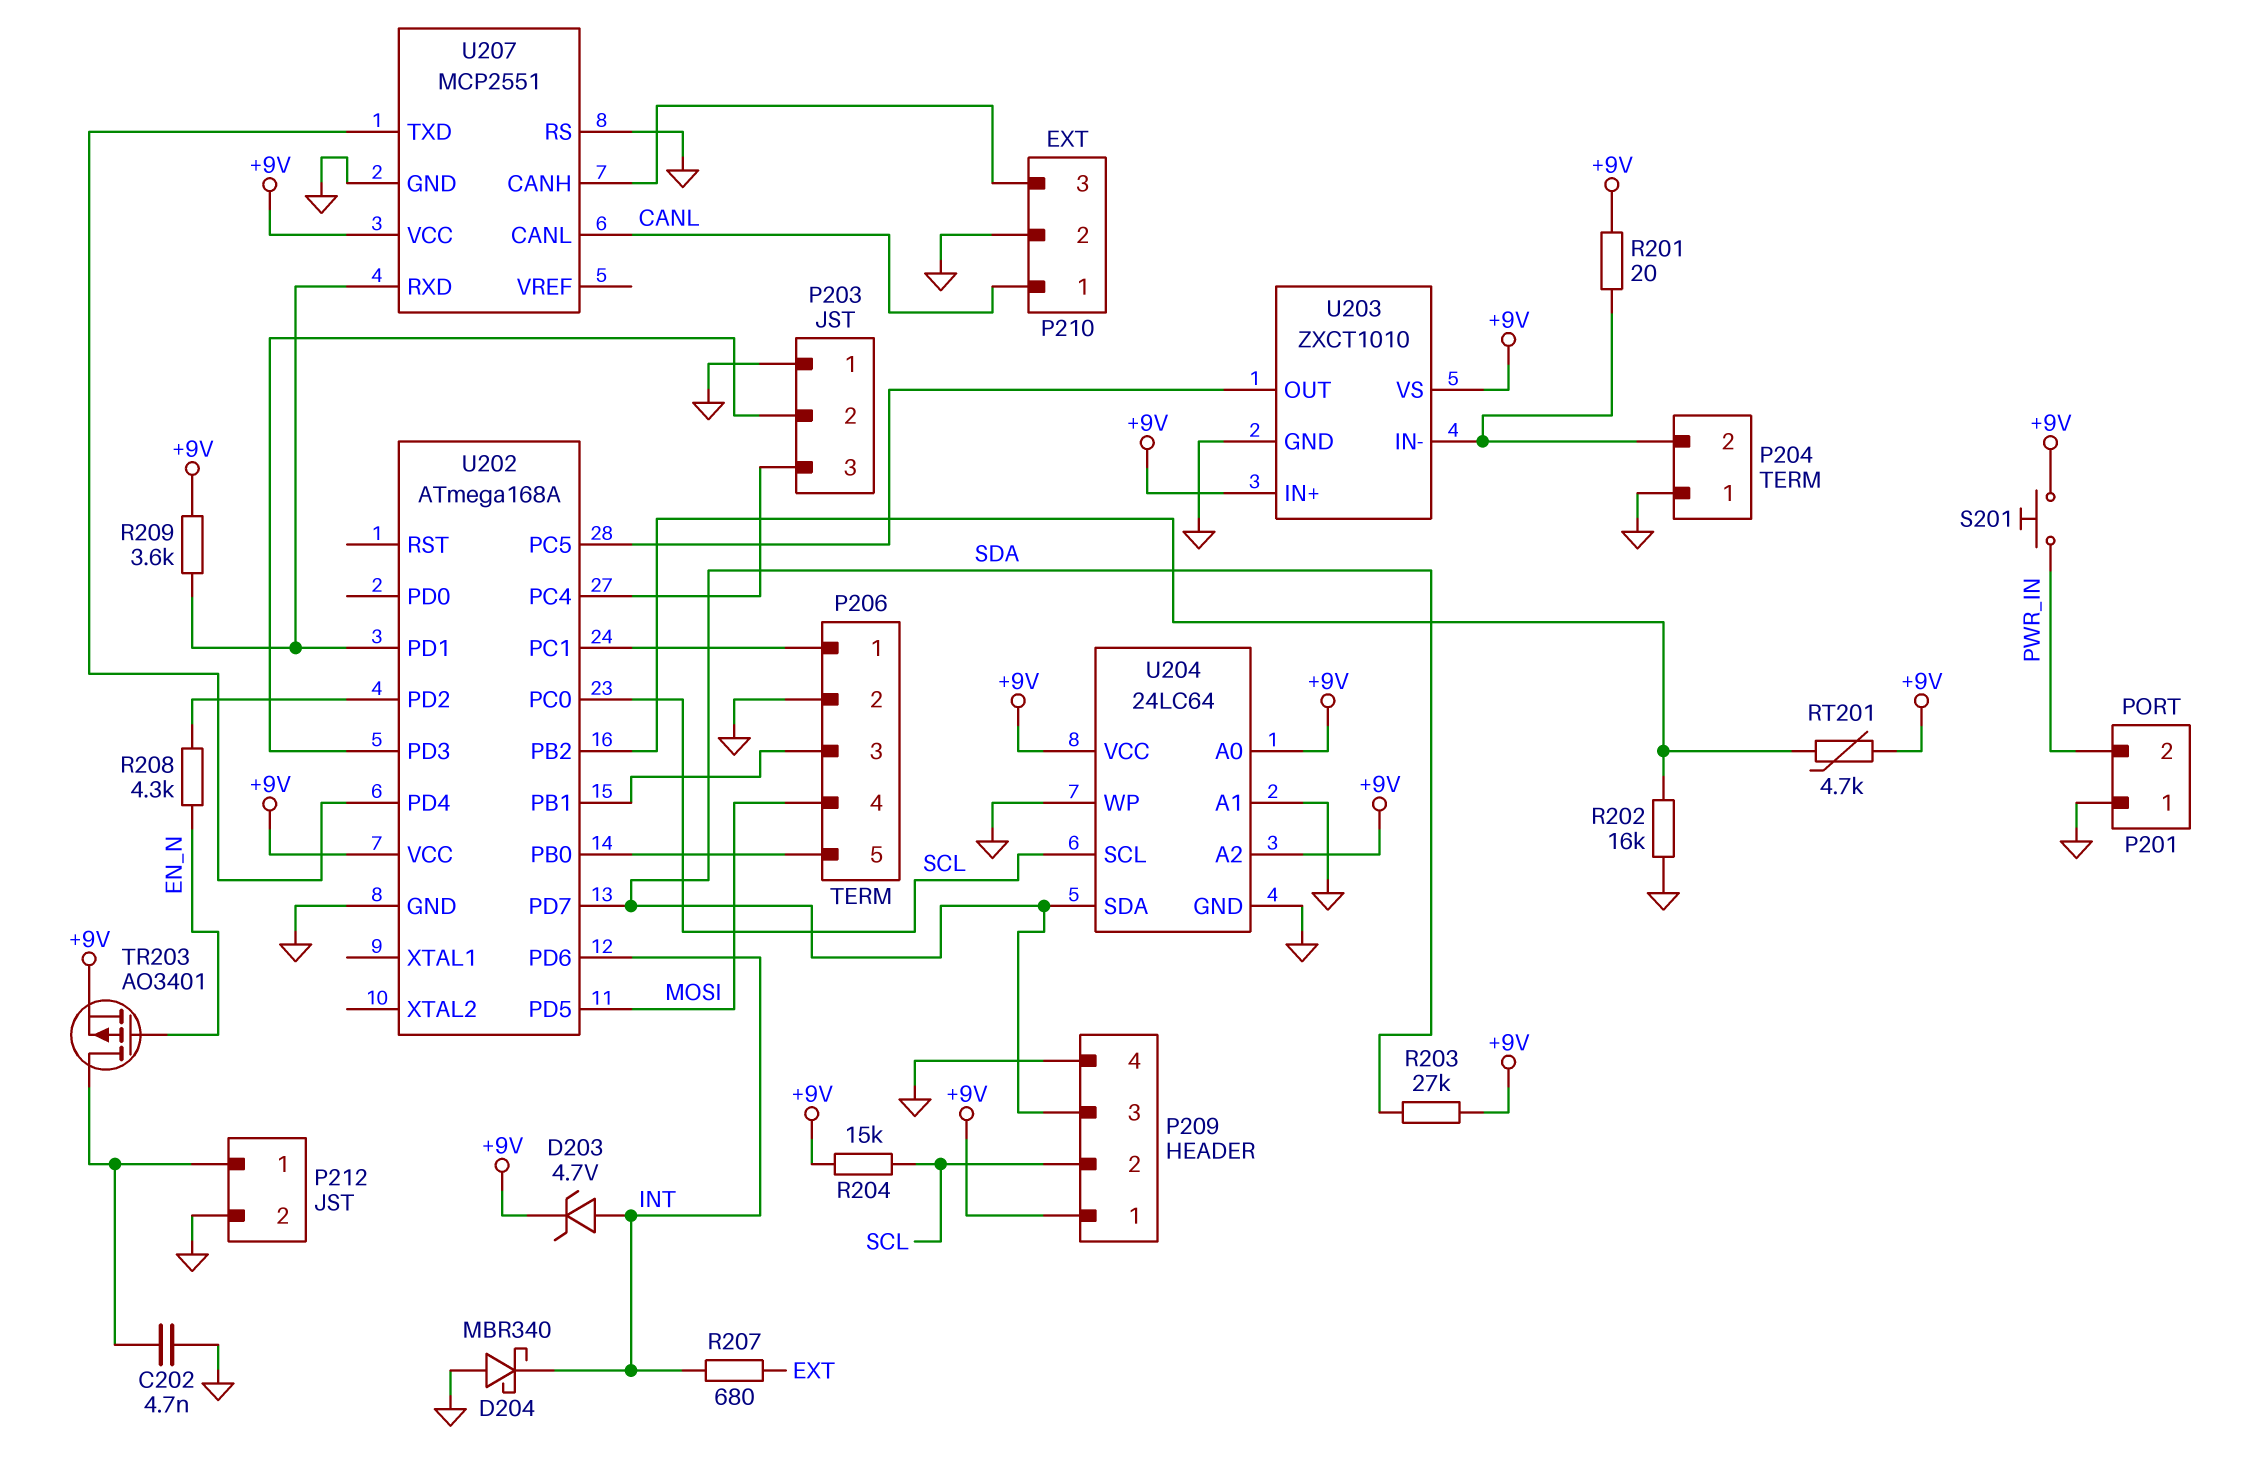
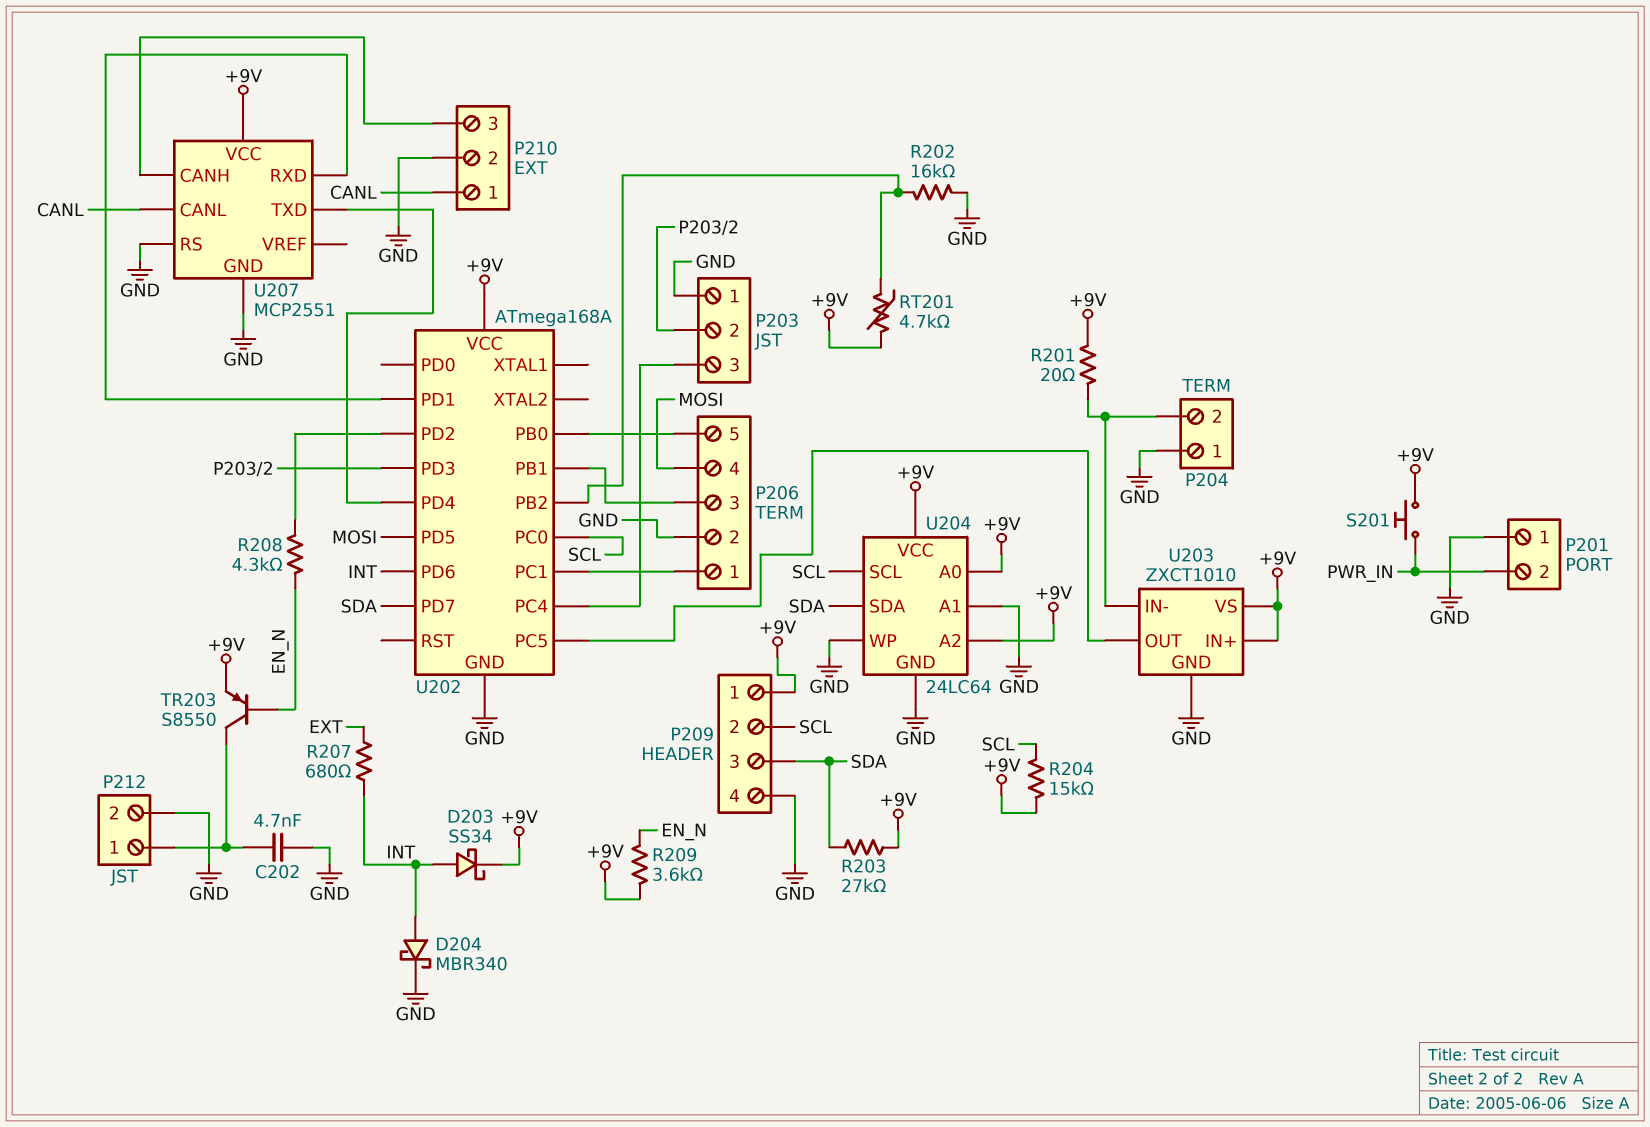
D203: zener 4.7V (A INT, K +9V) -> schottky SS34 (A INT, K +9V)
D204: schottky MBR340 (A GND, K INT) -> schottky MBR340 (A INT, K GND)
R209: 3.6k (+9V, U202/PD1) -> 3.6k (+9V, EN_N)
TR203: PMOS AO3401 (G EN_N, D P212/1, S +9V) -> PNP S8550 (B EN_N, C P212/1, E +9V)

